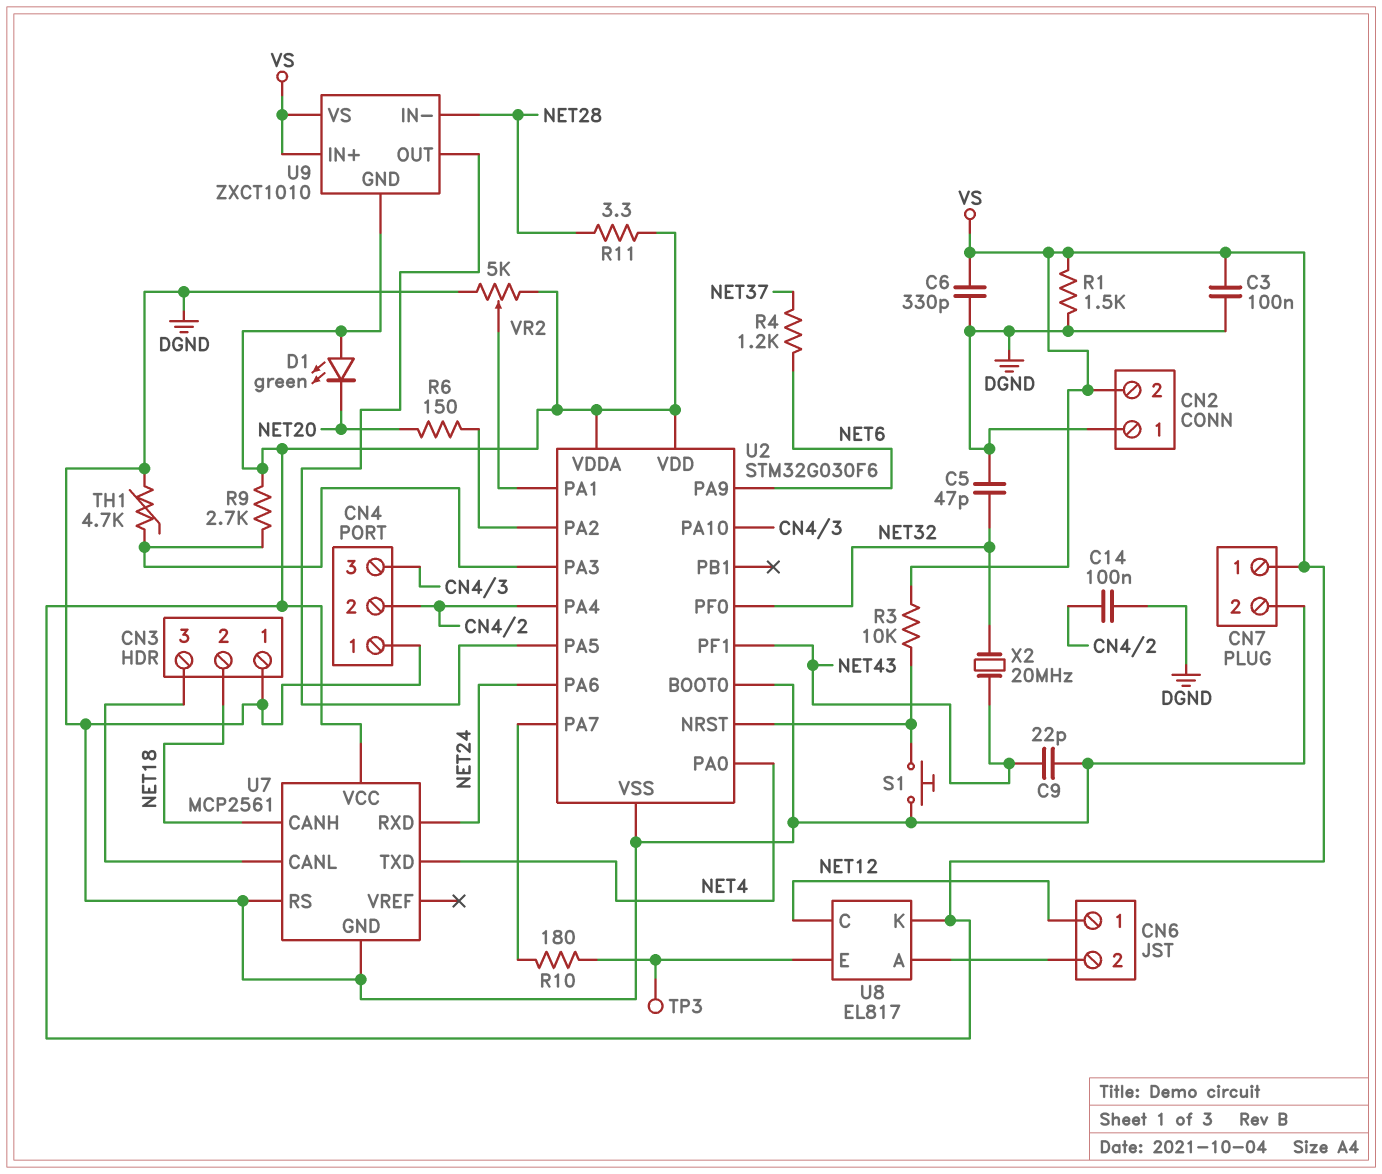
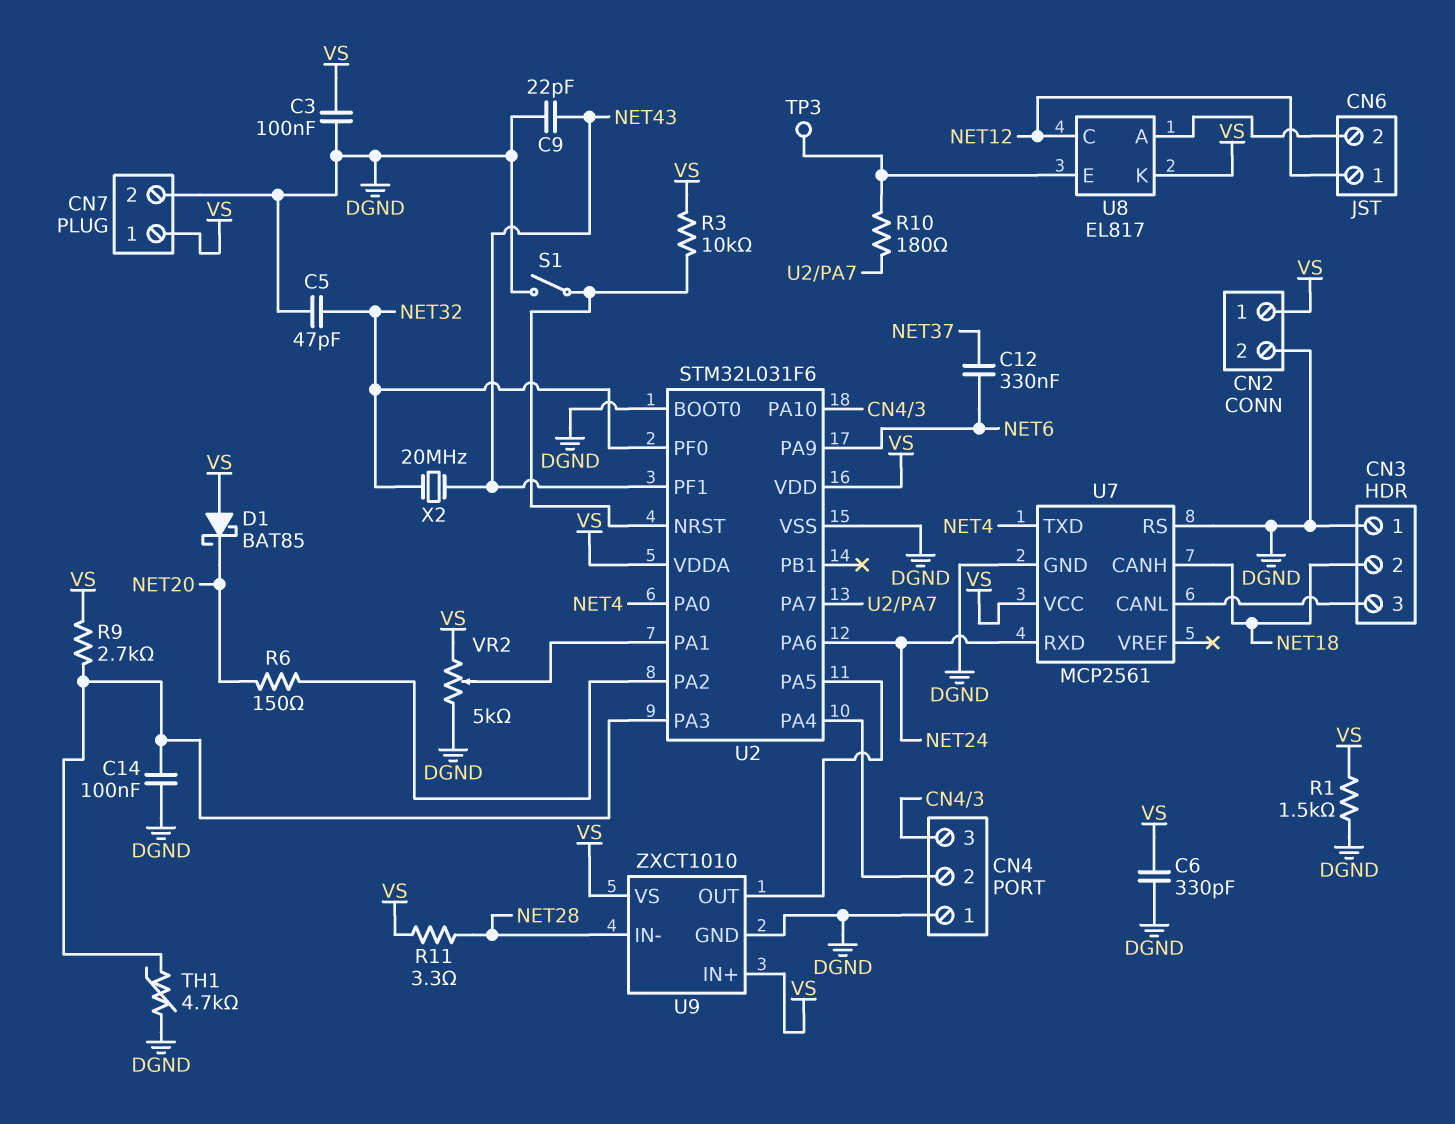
C12: none -> 330nF (NET6, NET37)
C14: 100nF (CN4/2, DGND) -> 100nF (DGND, U2/PA3)
CN2 pin 1: DGND -> VS
CN2 pin 2: VS -> DGND
D1: LED green (A VS, K NET20) -> schottky BAT85 (A VS, K NET20)
R4: 1.2k (NET6, NET37) -> none
S1: button (DGND, U2/NRST) -> switch (DGND, U2/NRST)
U2: STM32G030F6 -> STM32L031F6
U9 pin GND: VS -> DGND

